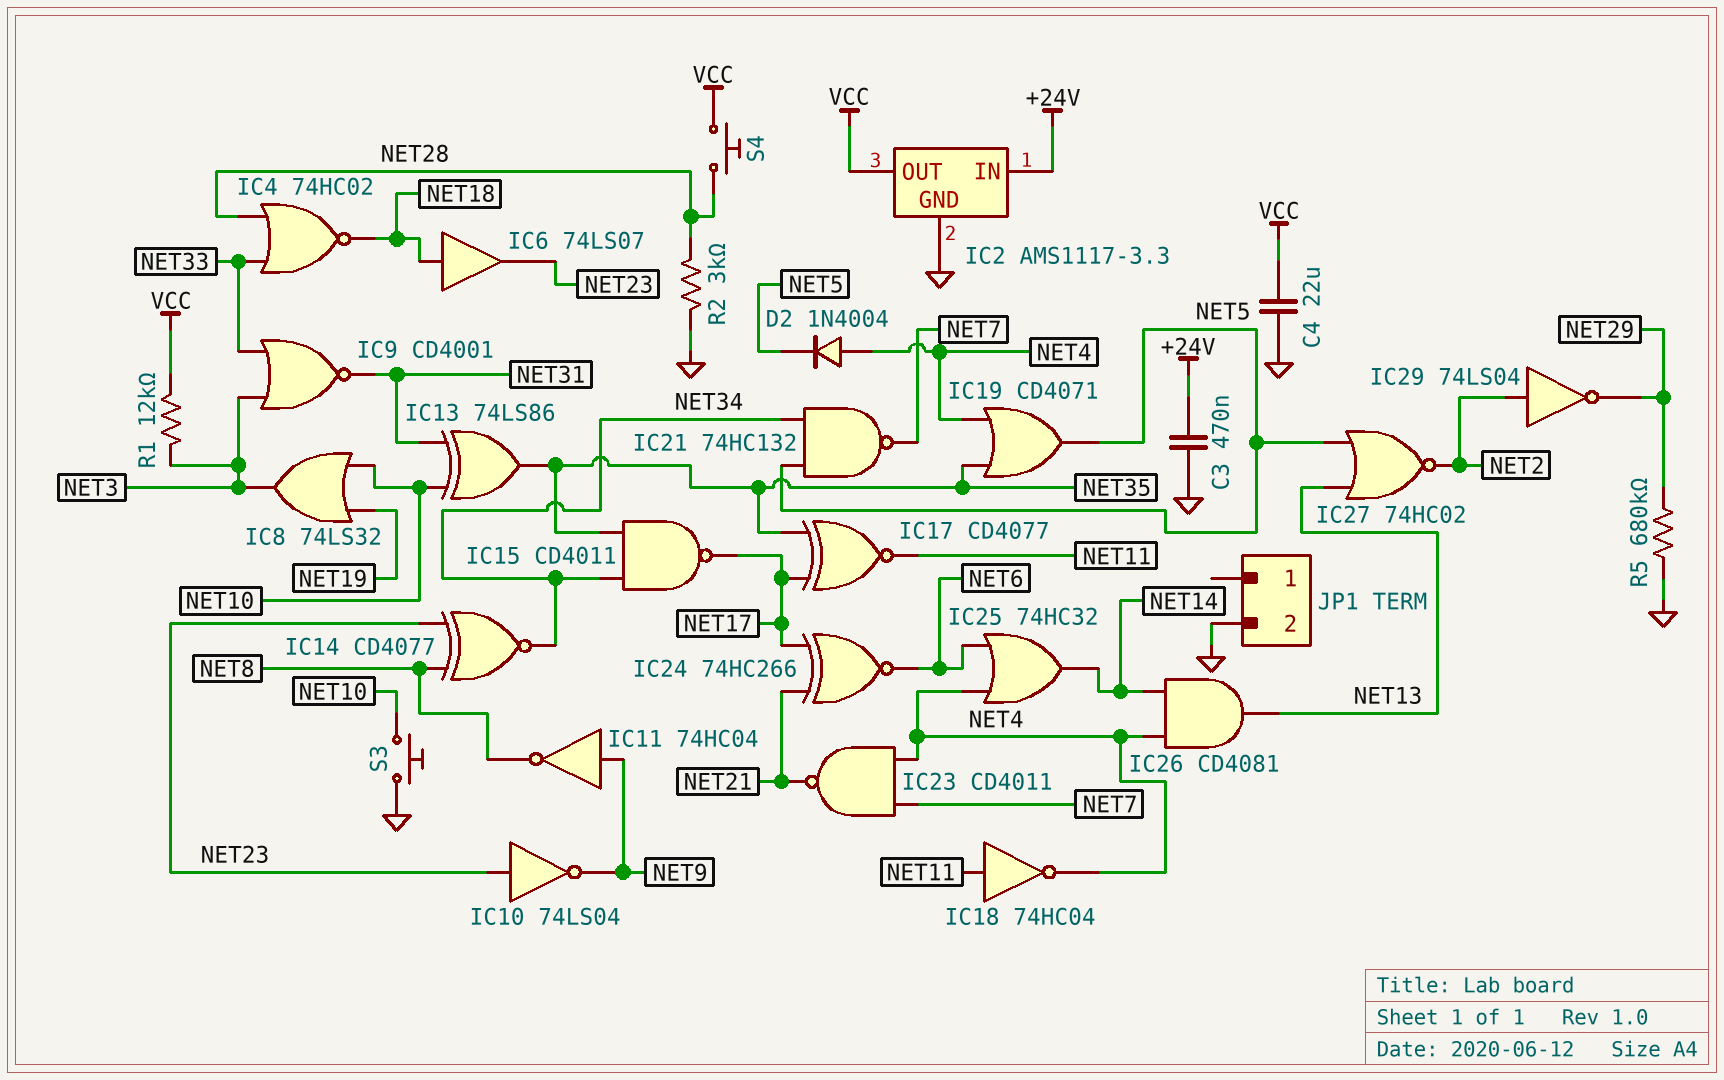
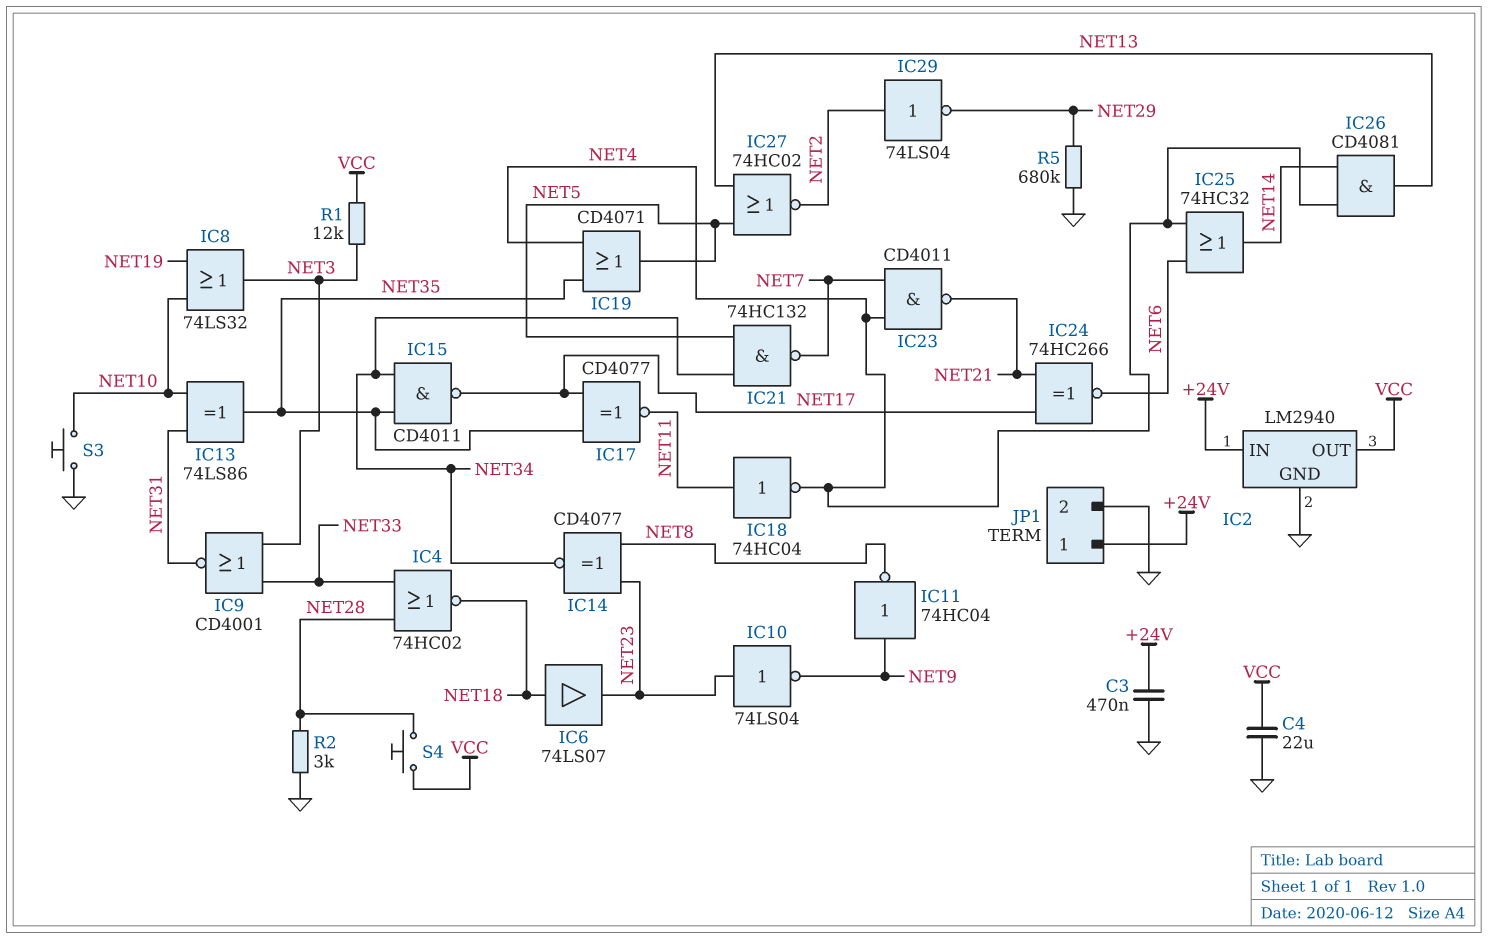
D2: diode 1N4004 (A NET4, K NET5) -> none
IC2: AMS1117-3.3 -> LM2940
JP1 pin 1: none -> +24V

